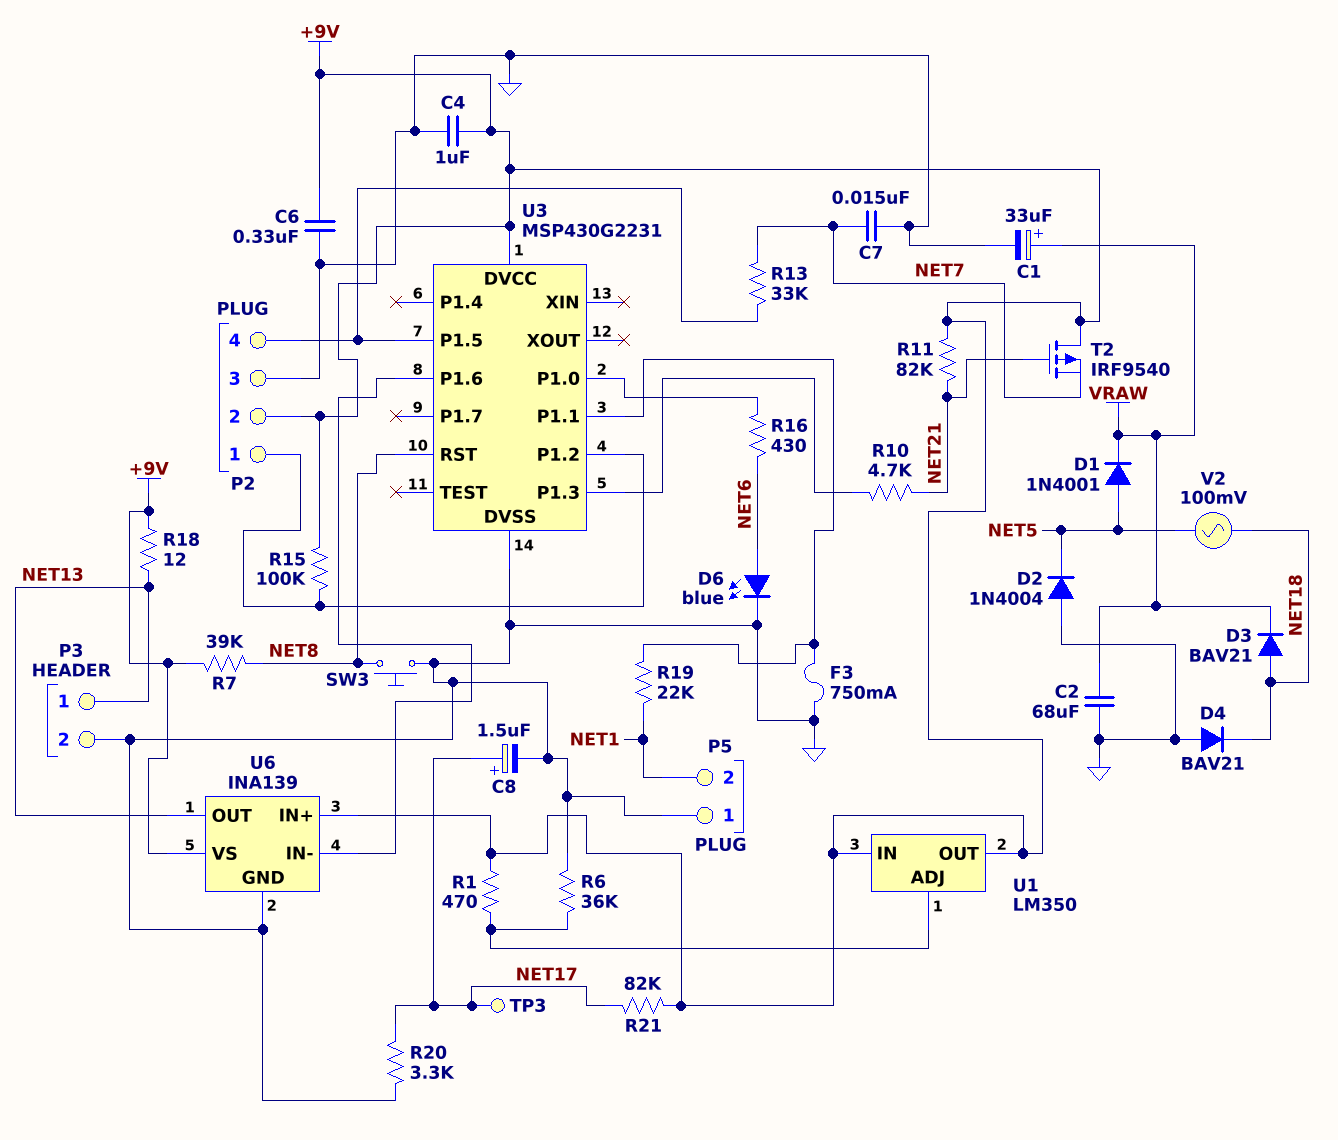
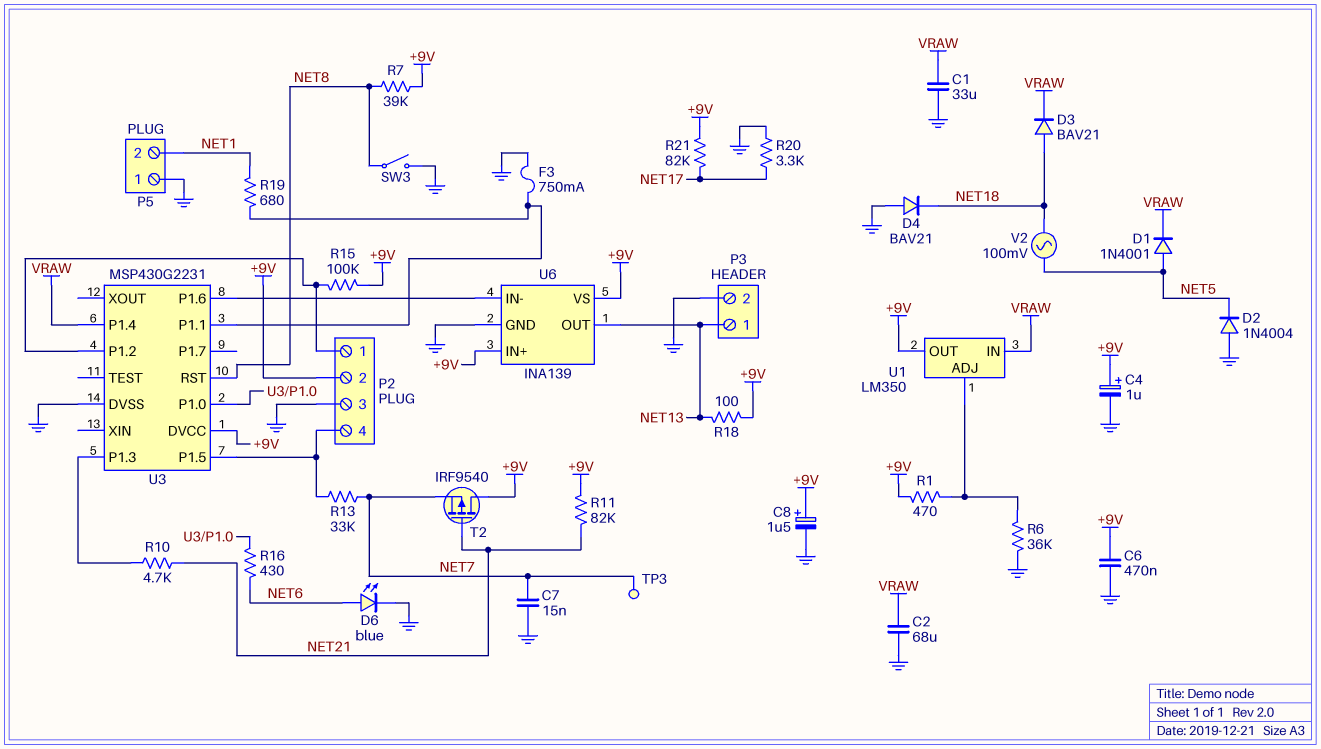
C1: 33uF (plus VRAW, minus GND) -> 33uF (GND, VRAW)
C4: 1uF (+9V, GND) -> 1uF (plus +9V, minus GND)
C6: 330nF (+9V, GND) -> 470nF (+9V, GND)
C8: 1.5uF (plus NET17, minus GND) -> 1.5uF (plus +9V, minus GND)
R18: 12 (+9V, NET13) -> 100 (+9V, NET13)
R19: 22k (NET1, U3/P1.1) -> 680 (NET1, U3/P1.1)
SW3: button (GND, NET8) -> switch (GND, NET8)
TP3: test point (NET17) -> test point (NET7)
U1 pin IN: +9V -> VRAW
U3 pin P1.4: none -> VRAW

